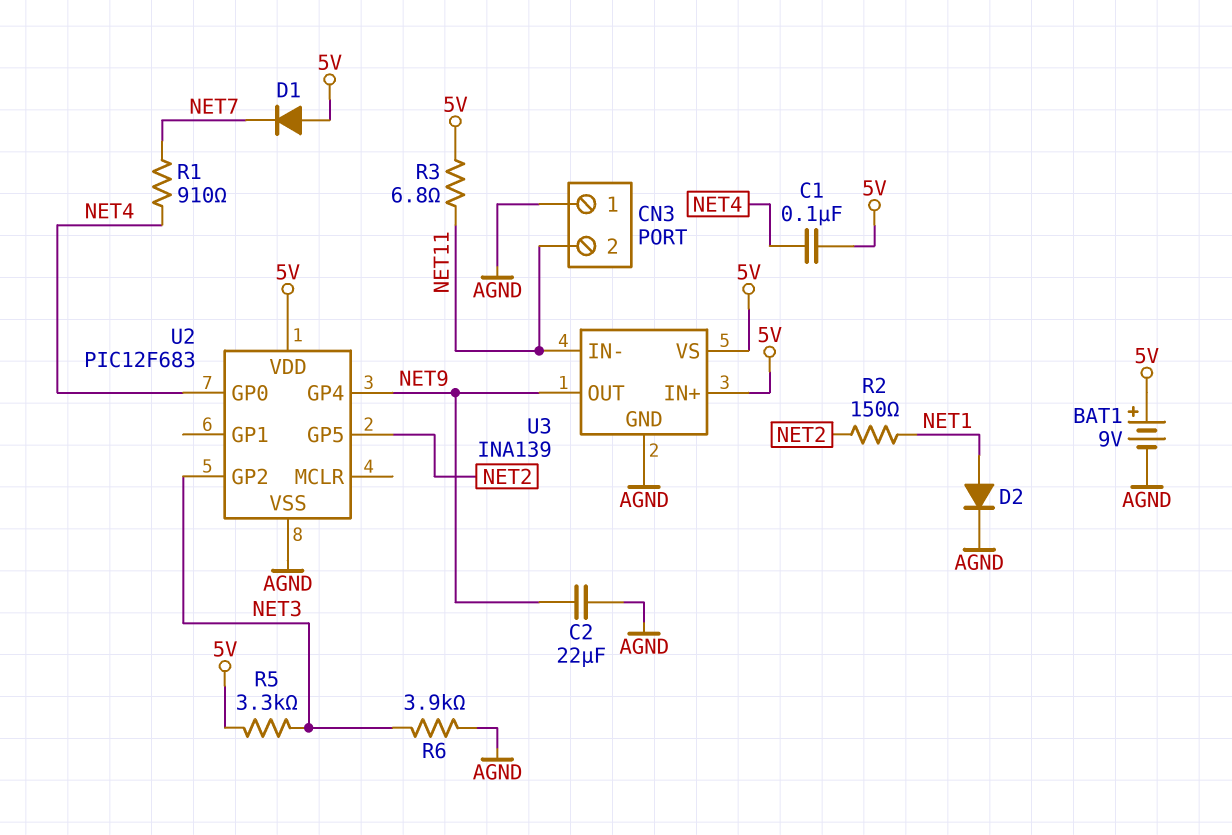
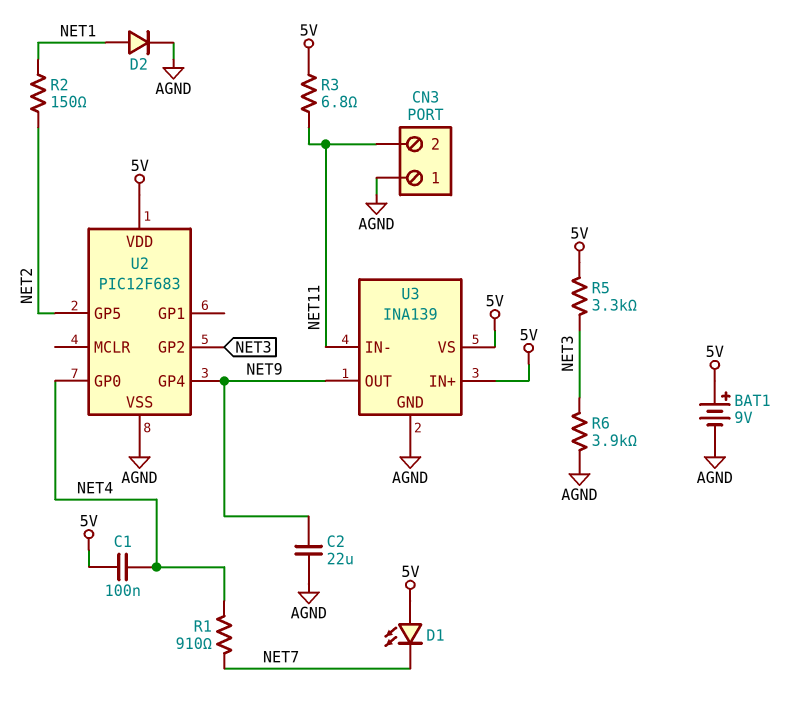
D1: diode (A 5V, K NET7) -> LED (A 5V, K NET7)

